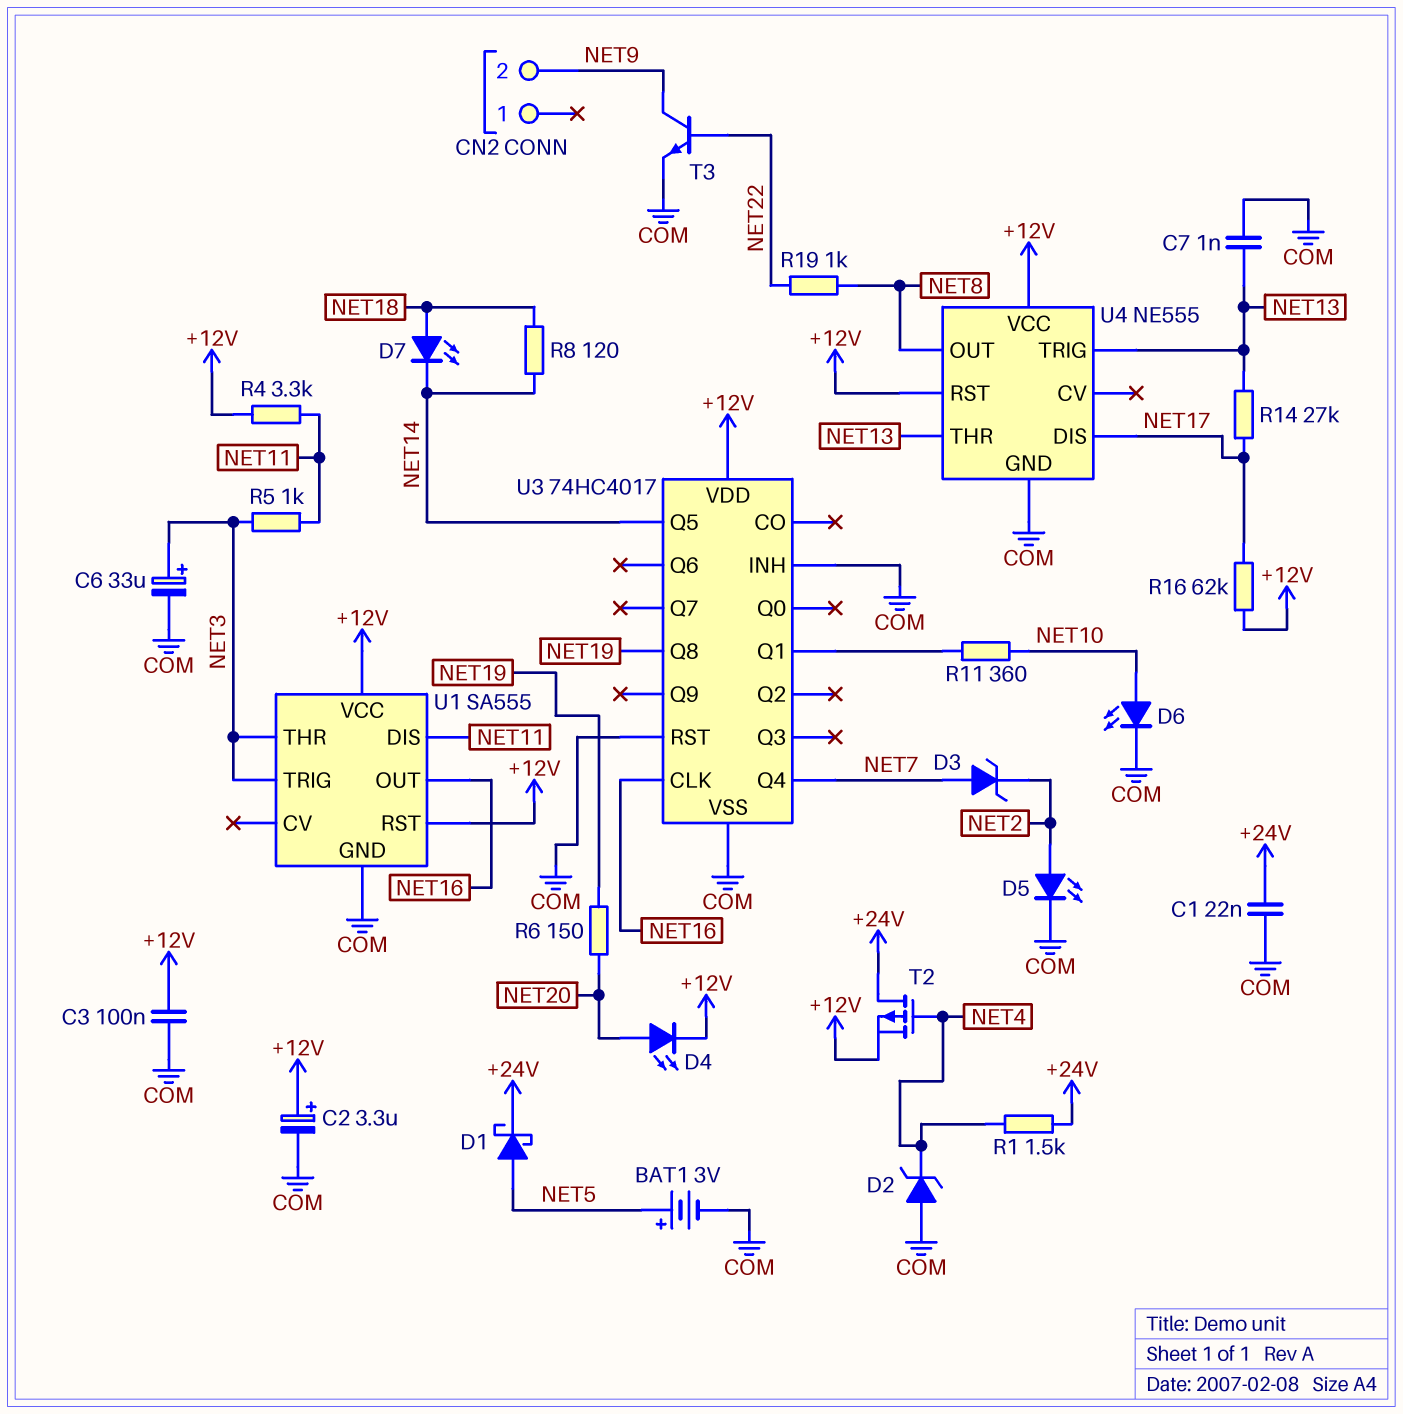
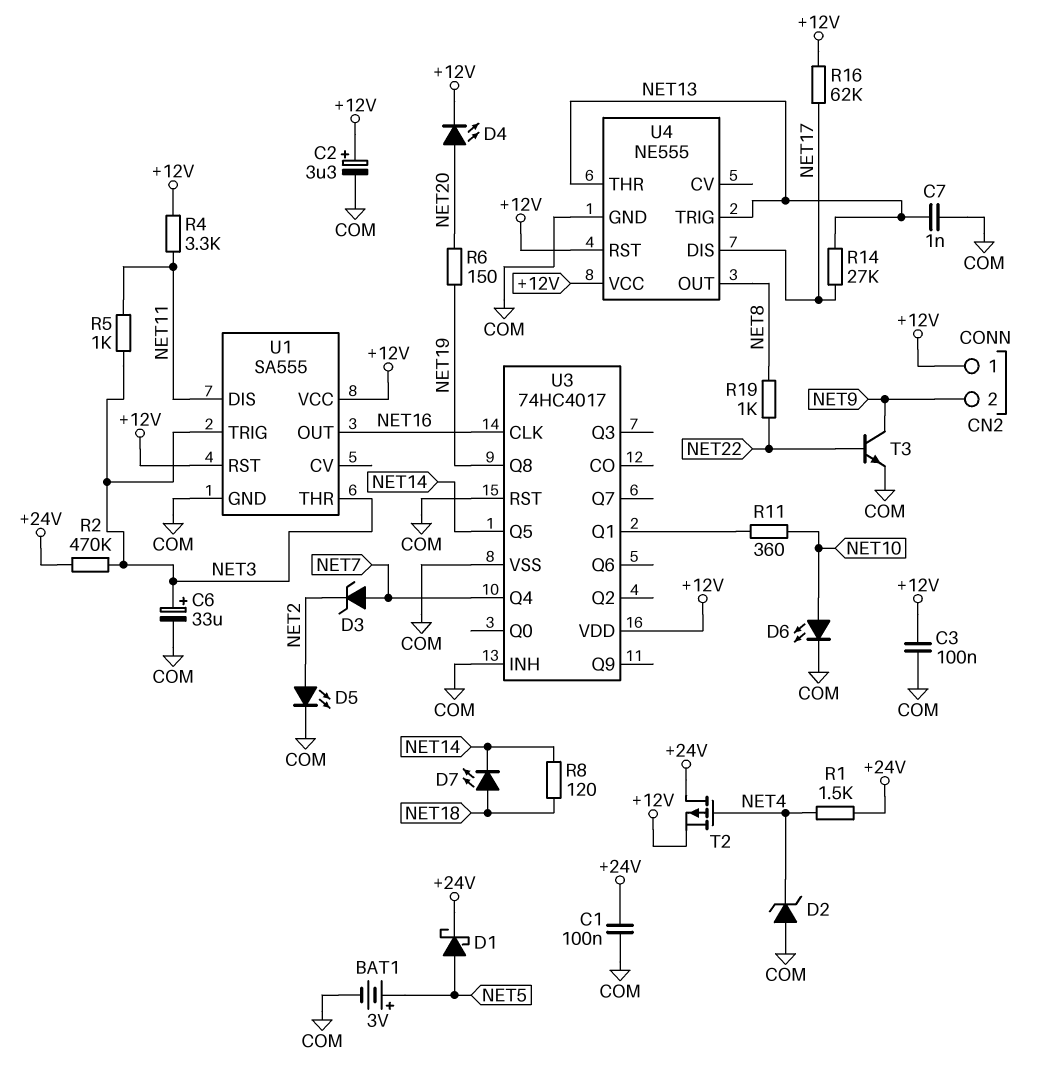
C1: 22nF (+24V, COM) -> 100nF (+24V, COM)
CN2 pin 1: none -> +12V
R2: none -> 470k (+24V, NET3)

